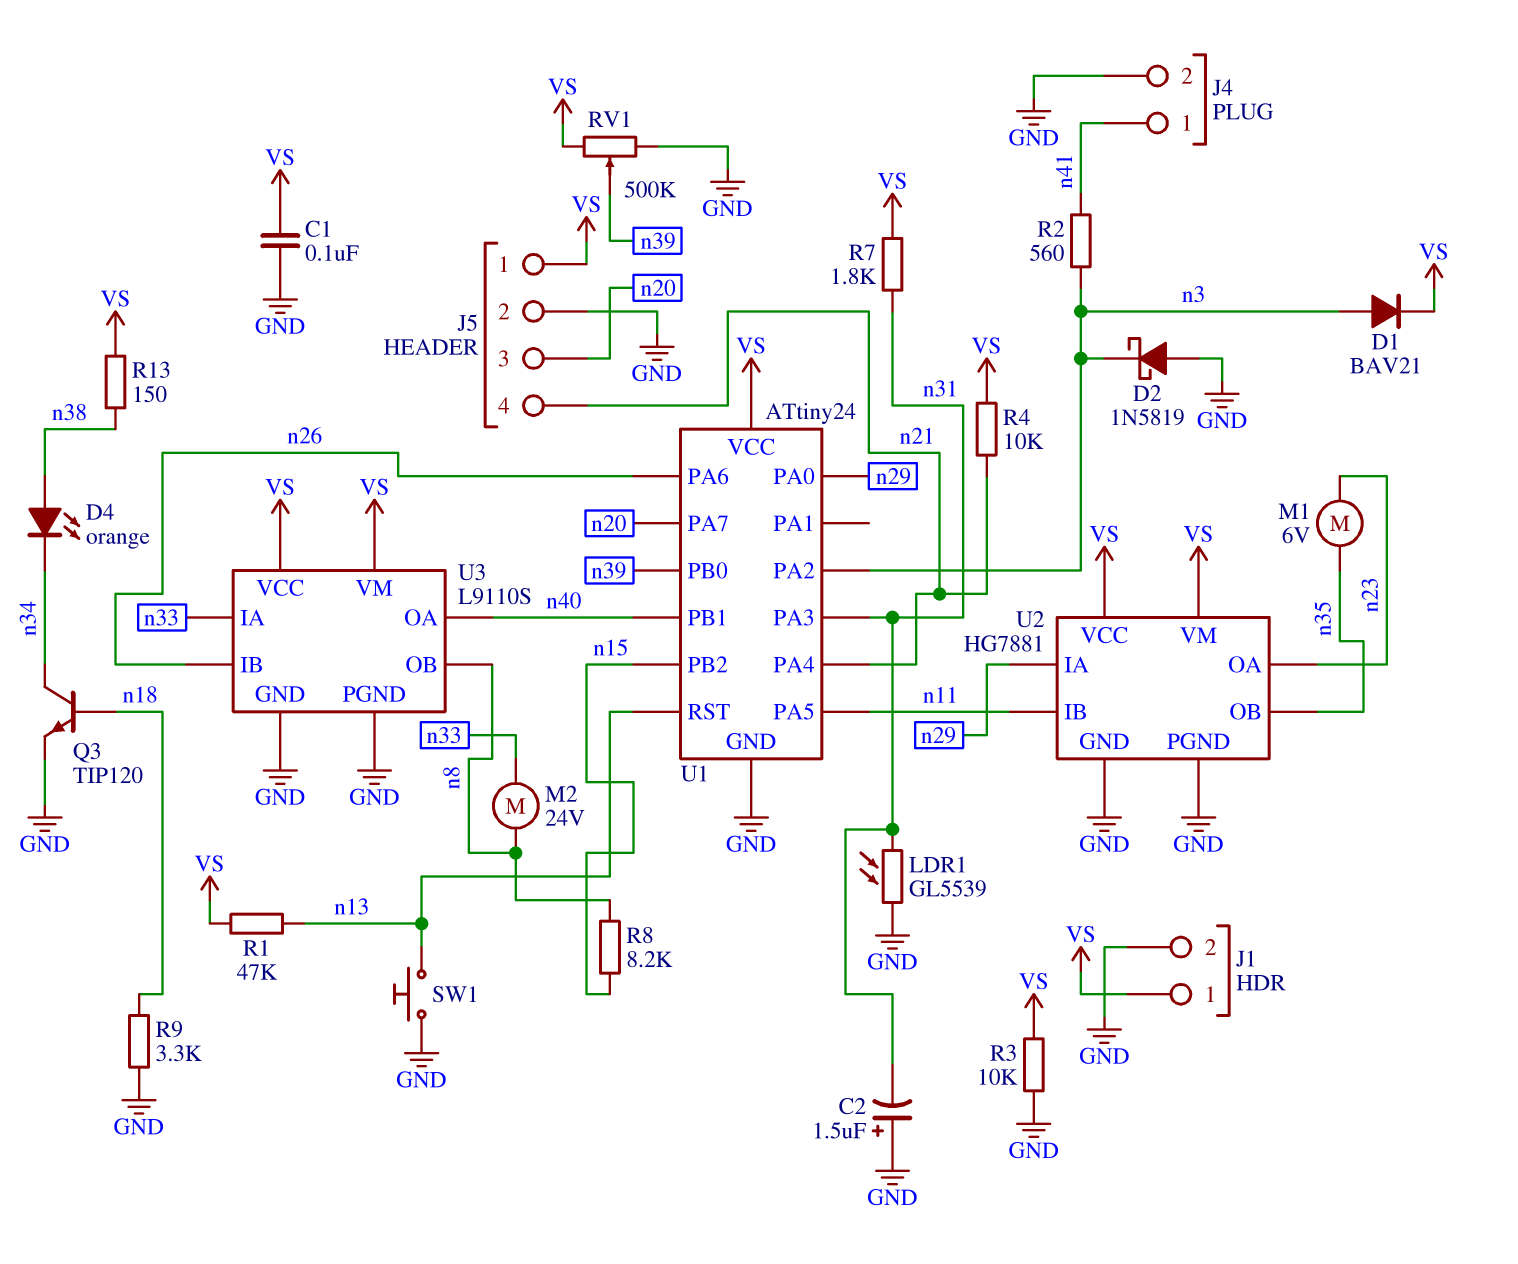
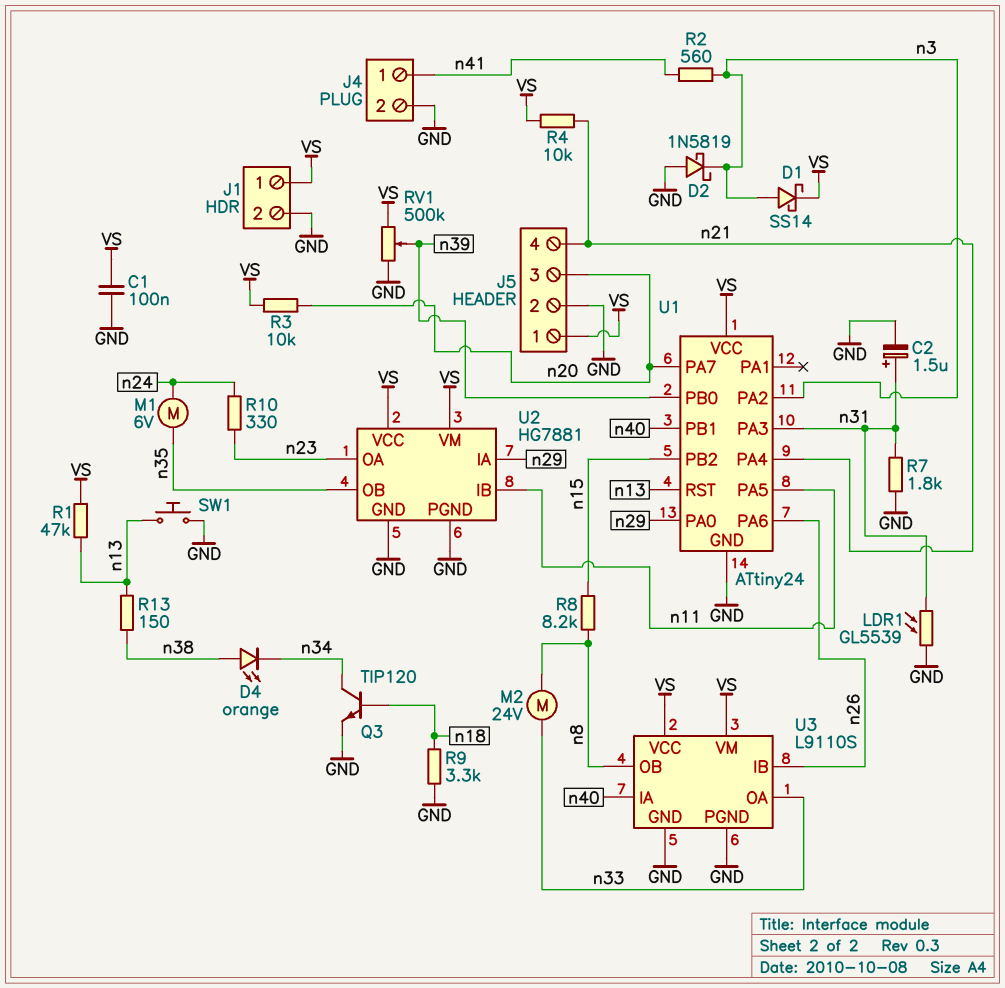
C2: 1.5uF (plus GND, minus n31) -> 1.5uF (plus n31, minus GND)
D1: diode BAV21 (A n3, K VS) -> schottky SS14 (A n3, K VS)
M1: motor 6V (n23, n35) -> motor 6V (n24, n35)
R3: 10k (GND, VS) -> 10k (VS, n20)
R7: 1.8k (VS, n31) -> 1.8k (GND, n31)
R10: none -> 330 (n23, n24)
R13: 150 (VS, n38) -> 150 (n13, n38)
U3 pin IA: n33 -> n40
U3 pin OA: n40 -> n33

